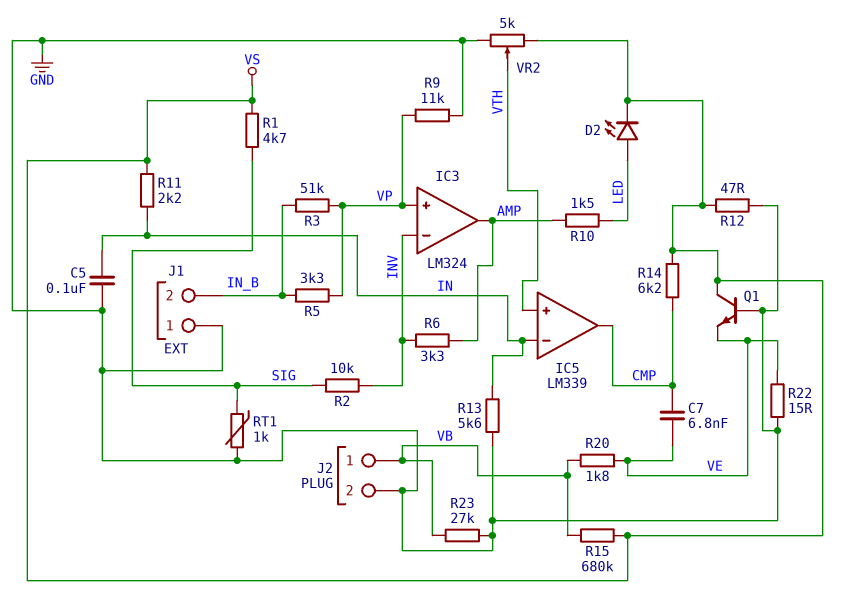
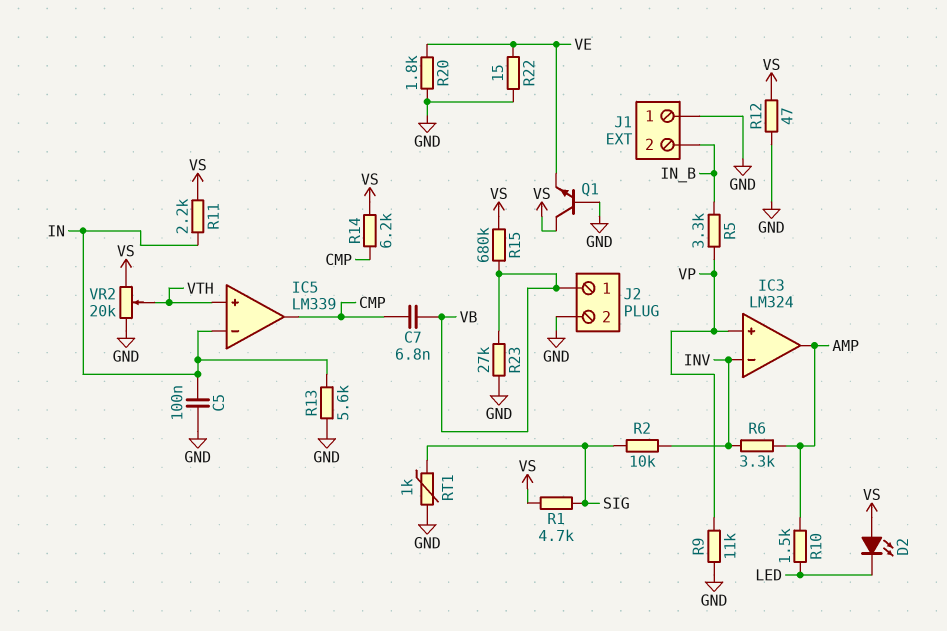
C7: 6.8nF (CMP, VE) -> 6.8nF (CMP, VB)
D2: LED (A LED, K VS) -> LED (A VS, K LED)
R3: 51k (IN_B, VP) -> none
R20: 1.8k (VB, VE) -> 1.8k (GND, VE)
VR2: 5k (GND, VS, wiper VTH) -> 20k (GND, VS, wiper VTH)

